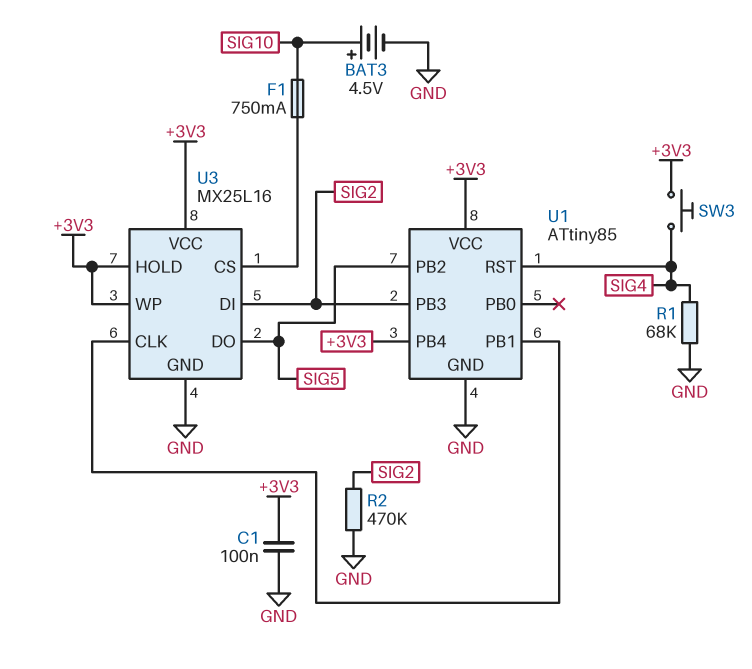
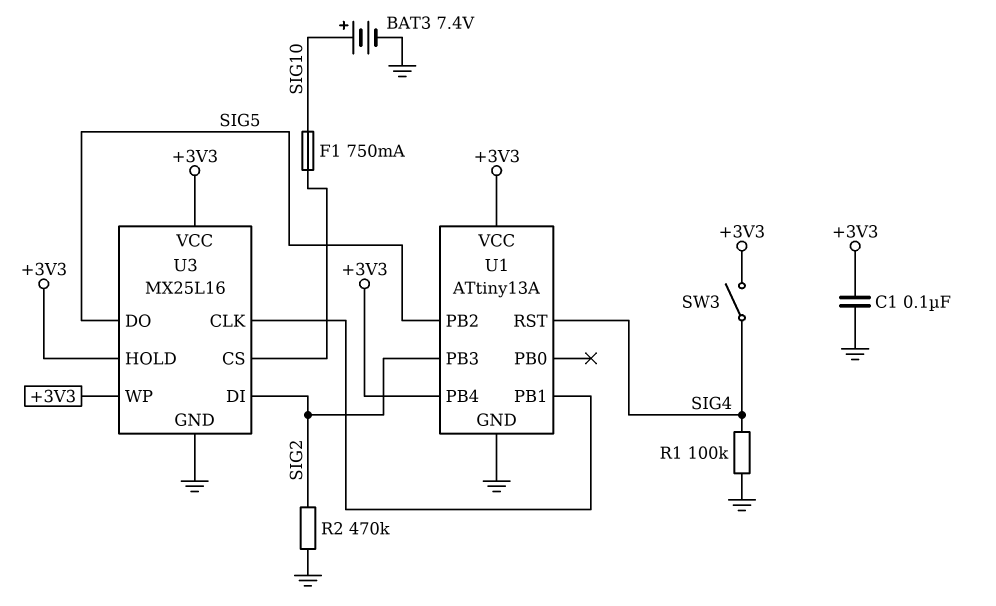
BAT3: 4.5V (plus SIG10, minus GND) -> 7.4V (plus SIG10, minus GND)
R1: 68k (GND, SIG4) -> 100k (GND, SIG4)
SW3: button (+3V3, SIG4) -> switch (+3V3, SIG4)
U1: ATtiny85 -> ATtiny13A

